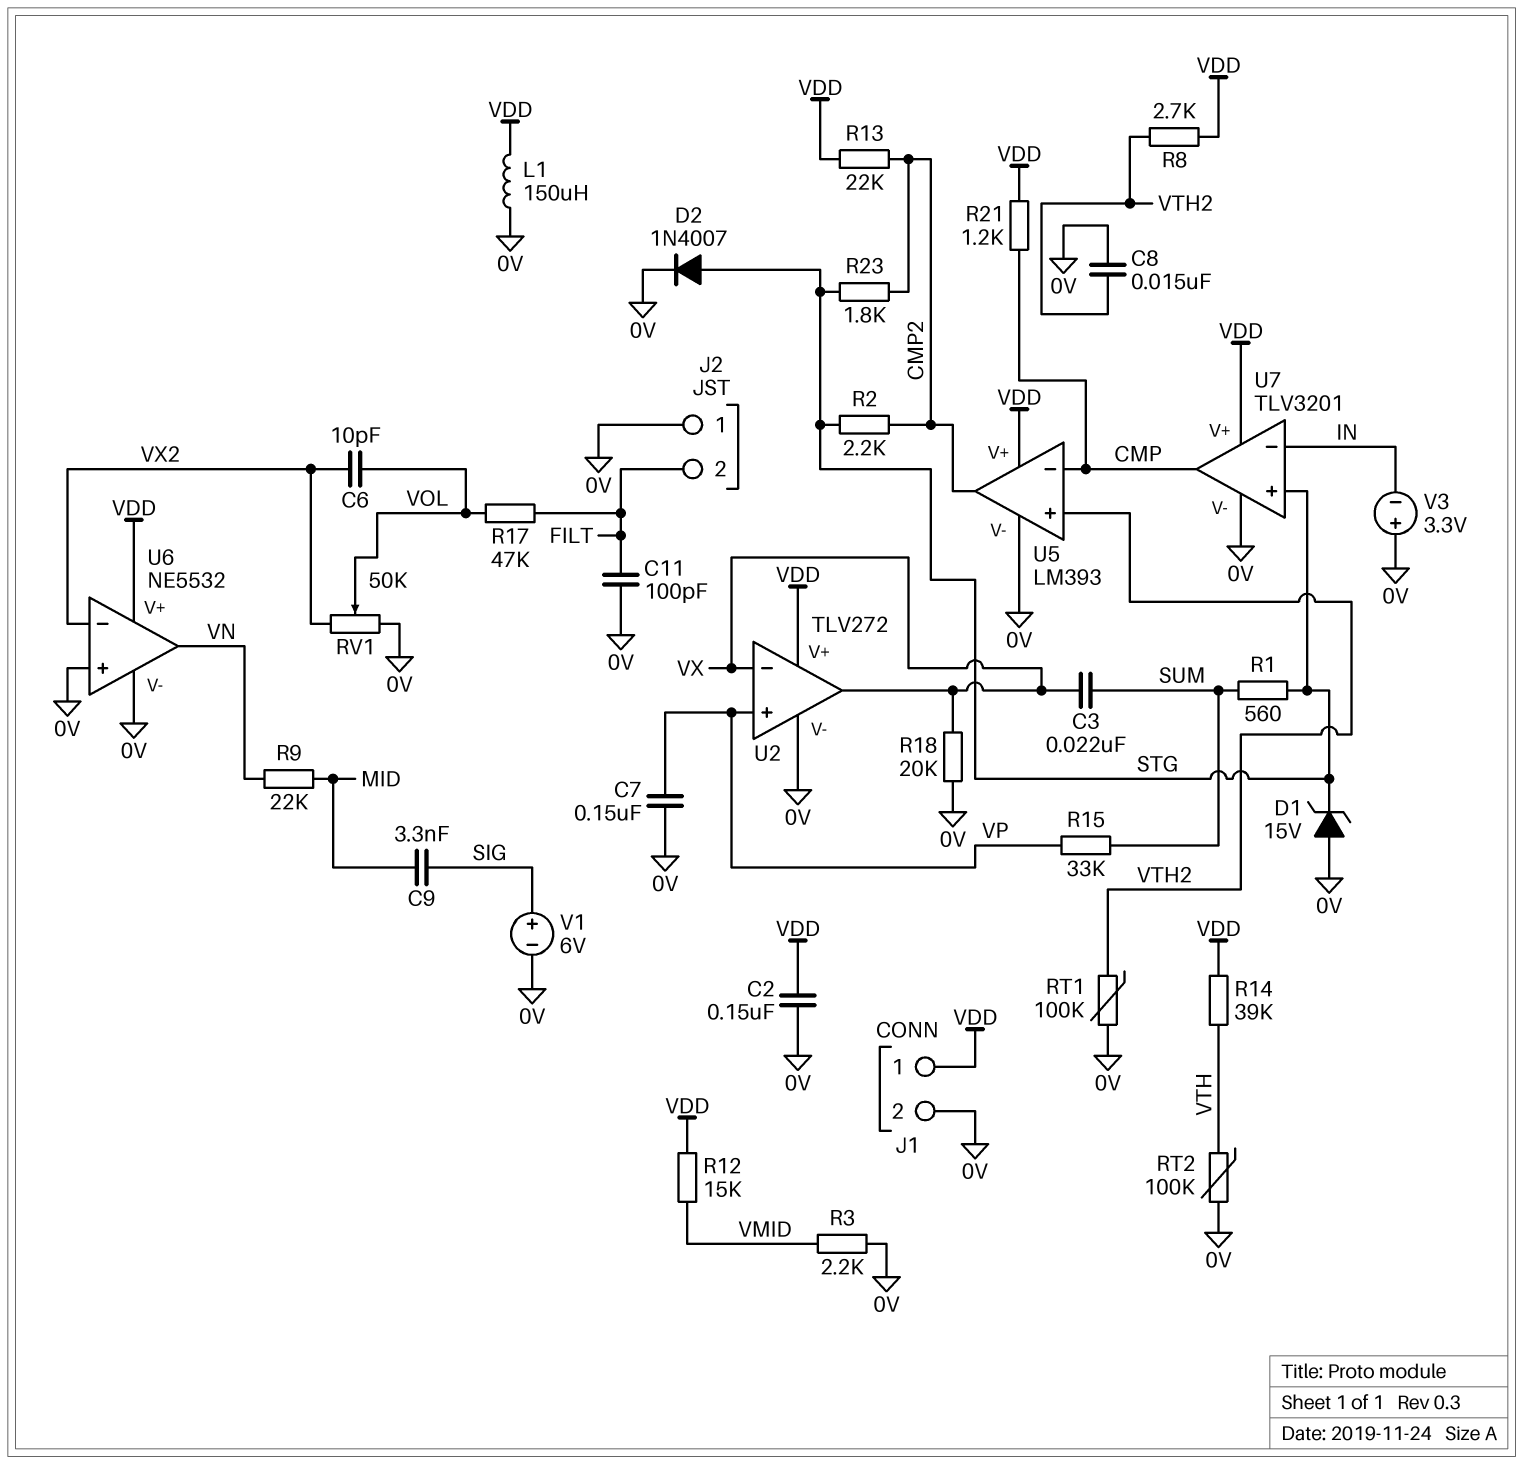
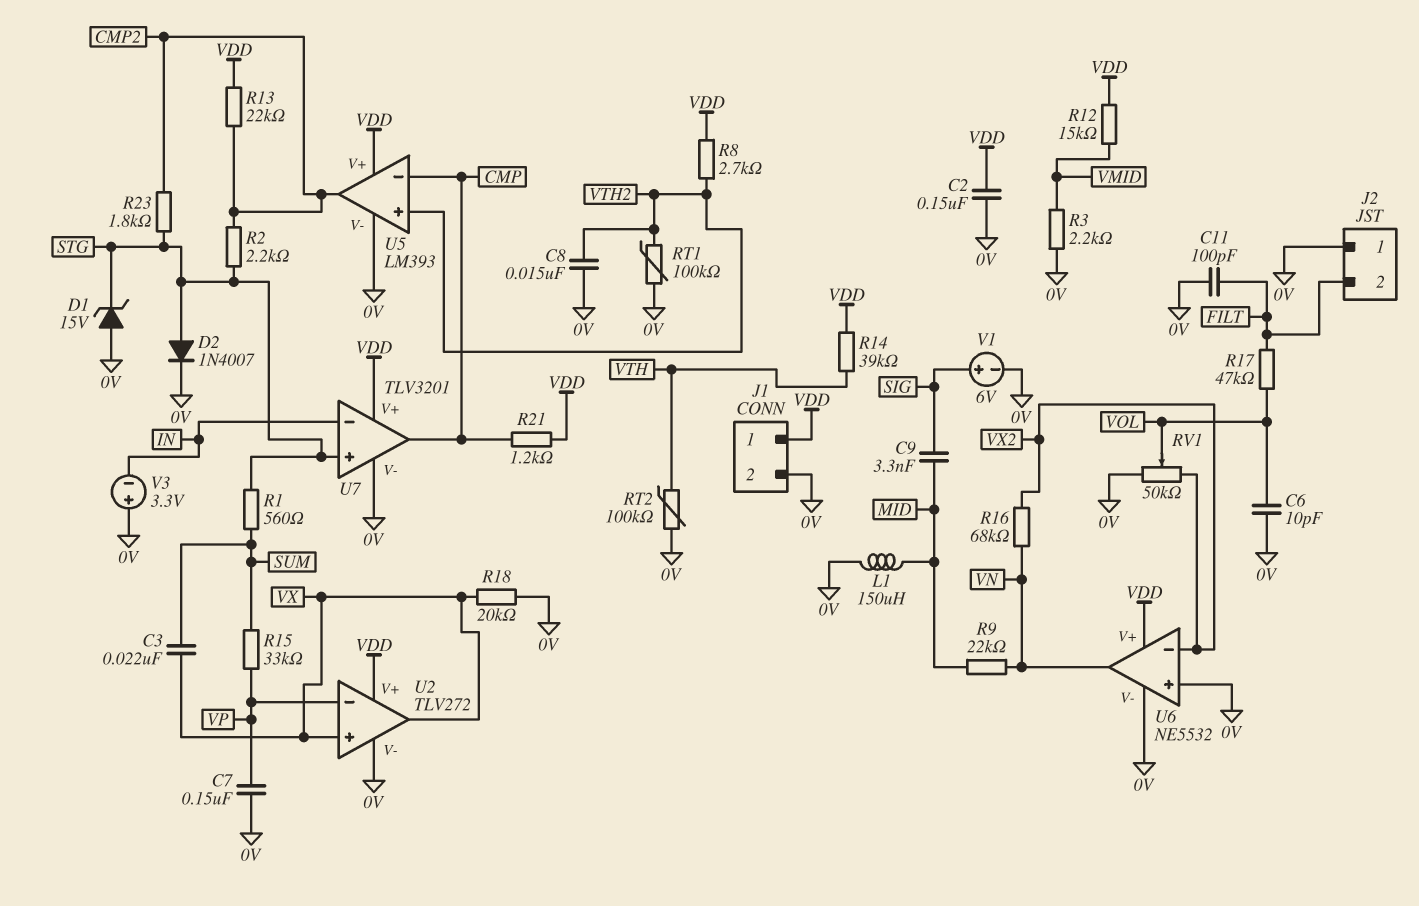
C6: 10pF (VOL, VX2) -> 10pF (0V, VOL)
L1: 150uH (0V, VDD) -> 150uH (0V, MID)
R16: none -> 68k (VN, VX2)
U2 pin in+: VP -> VX
U2 pin in-: VX -> VP

